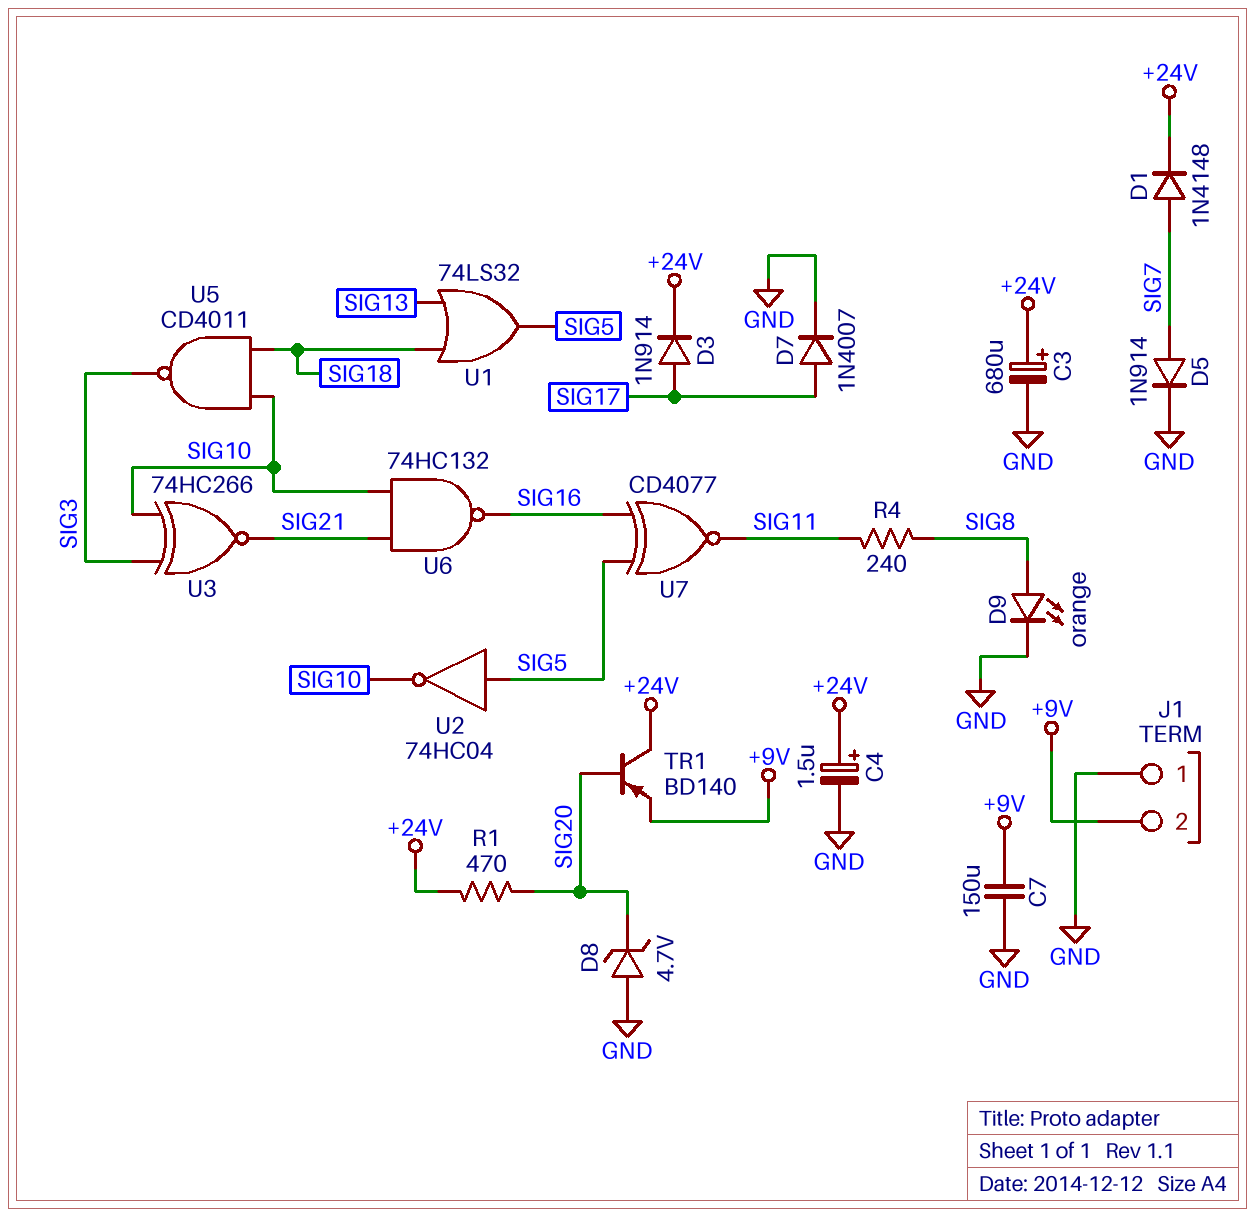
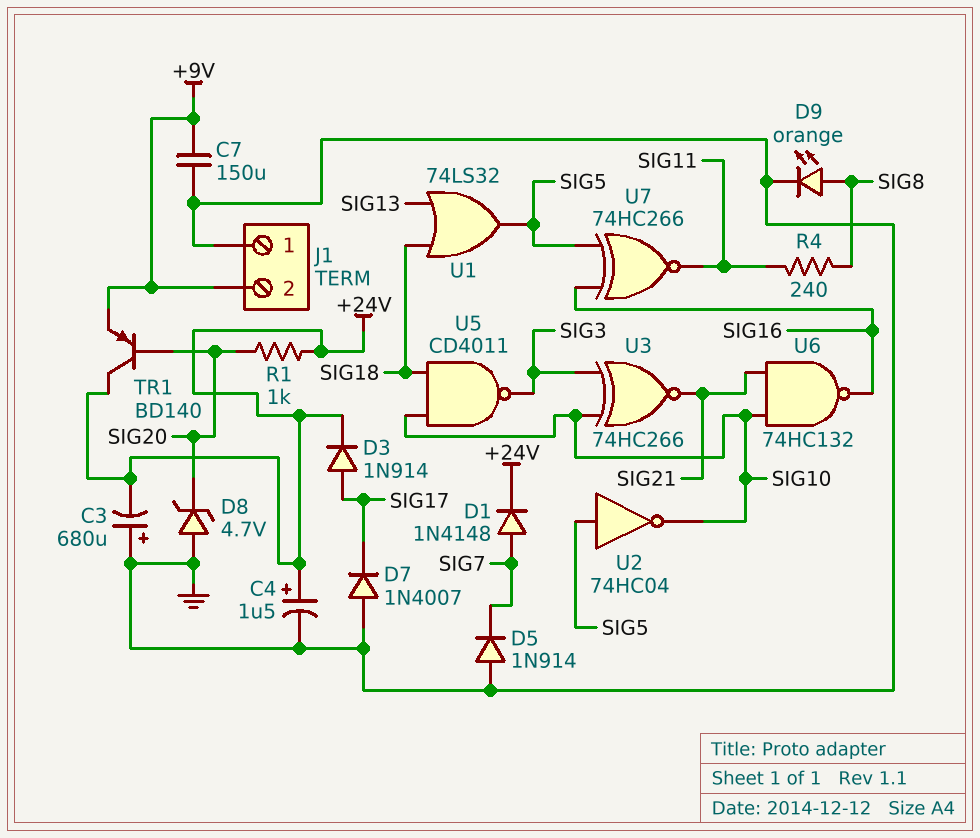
C3: 680uF (plus +24V, minus GND) -> 680uF (plus GND, minus +24V)
D5: diode 1N914 (A SIG7, K GND) -> diode 1N914 (A GND, K SIG7)
D7: diode 1N4007 (A SIG17, K GND) -> diode 1N4007 (A GND, K SIG17)
R1: 470 (+24V, SIG20) -> 1k (+24V, SIG20)
U7: XNOR CD4077 (in SIG5, in SIG16, out SIG11) -> XNOR 74HC266 (in SIG5, in SIG16, out SIG11)

